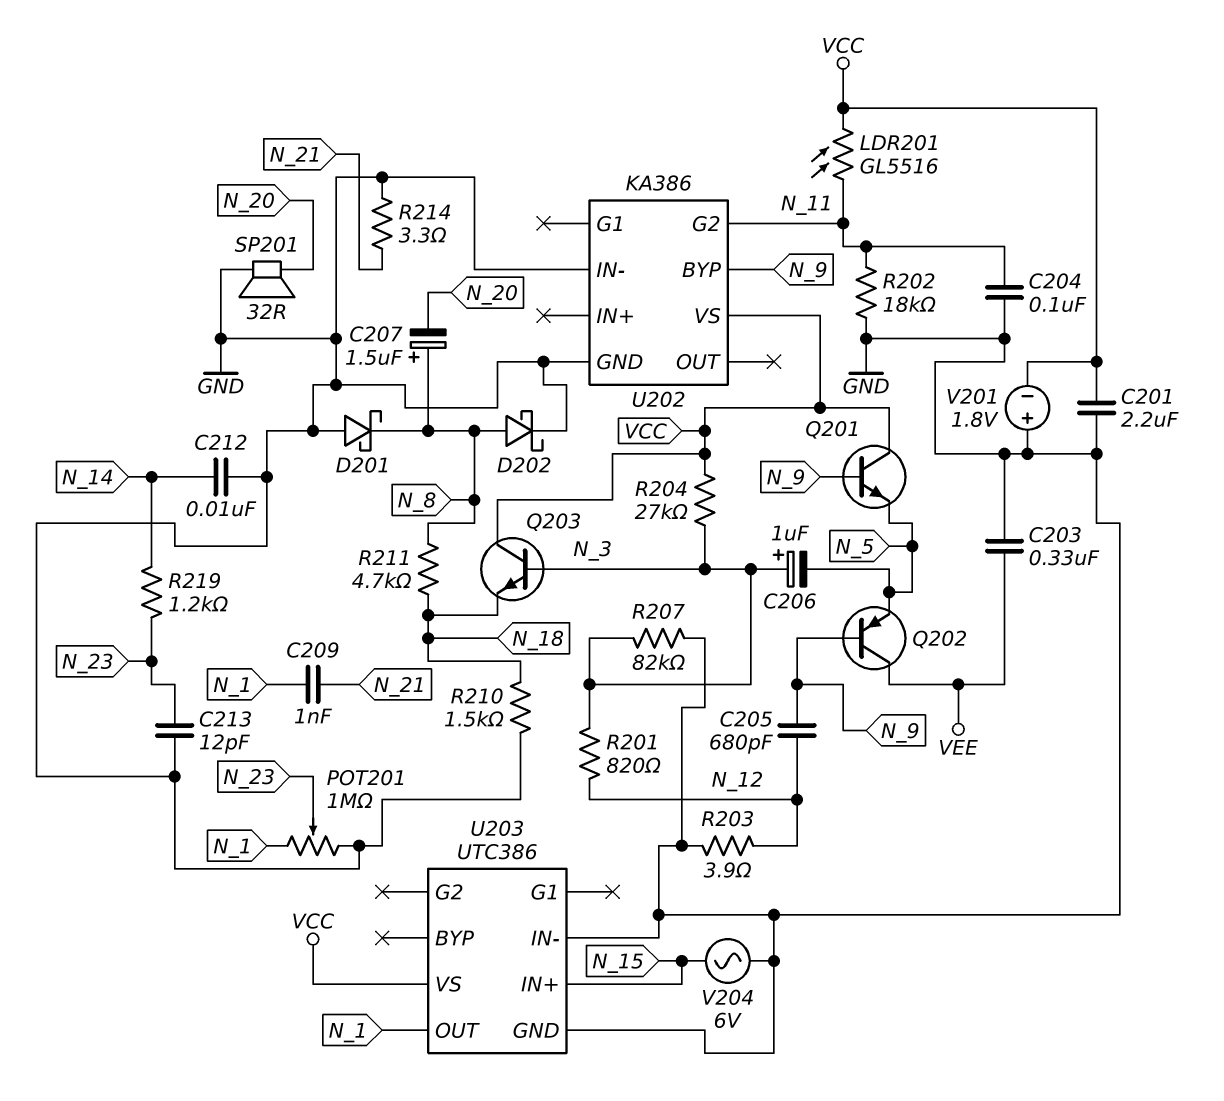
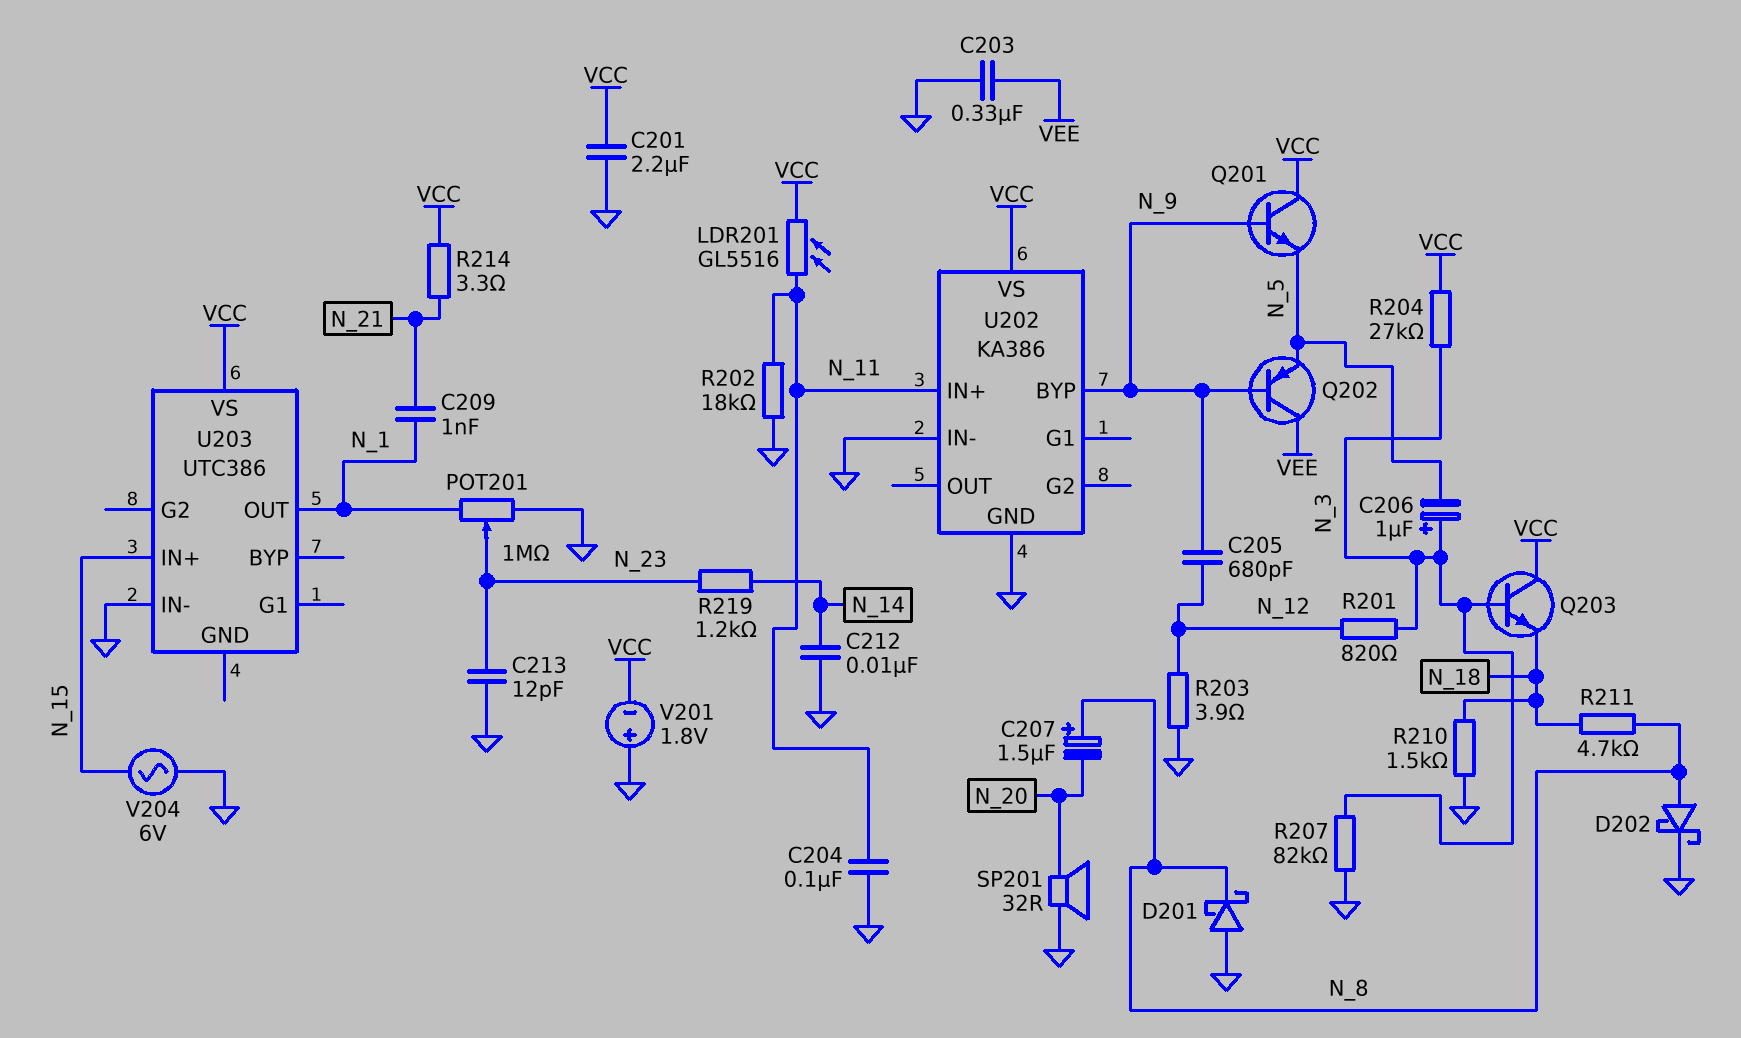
R214: 3.3 (GND, N_21) -> 3.3 (N_21, VCC)
U202 pin G2: N_11 -> none
U202 pin IN+: none -> N_11
U203 pin GND: GND -> none

